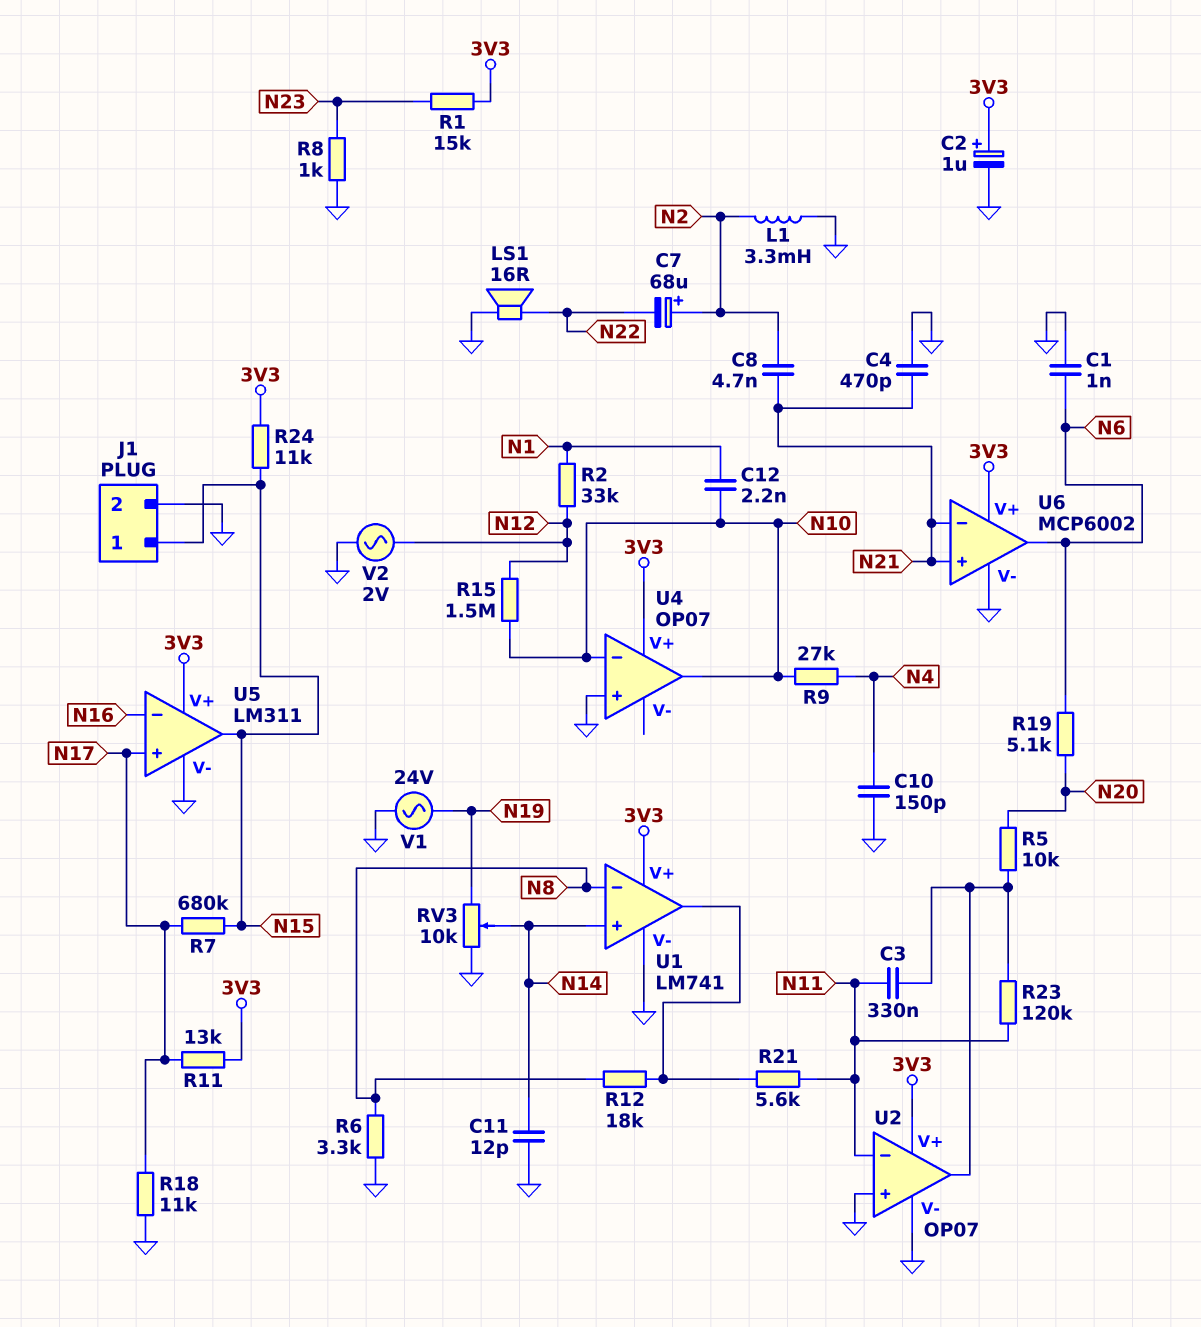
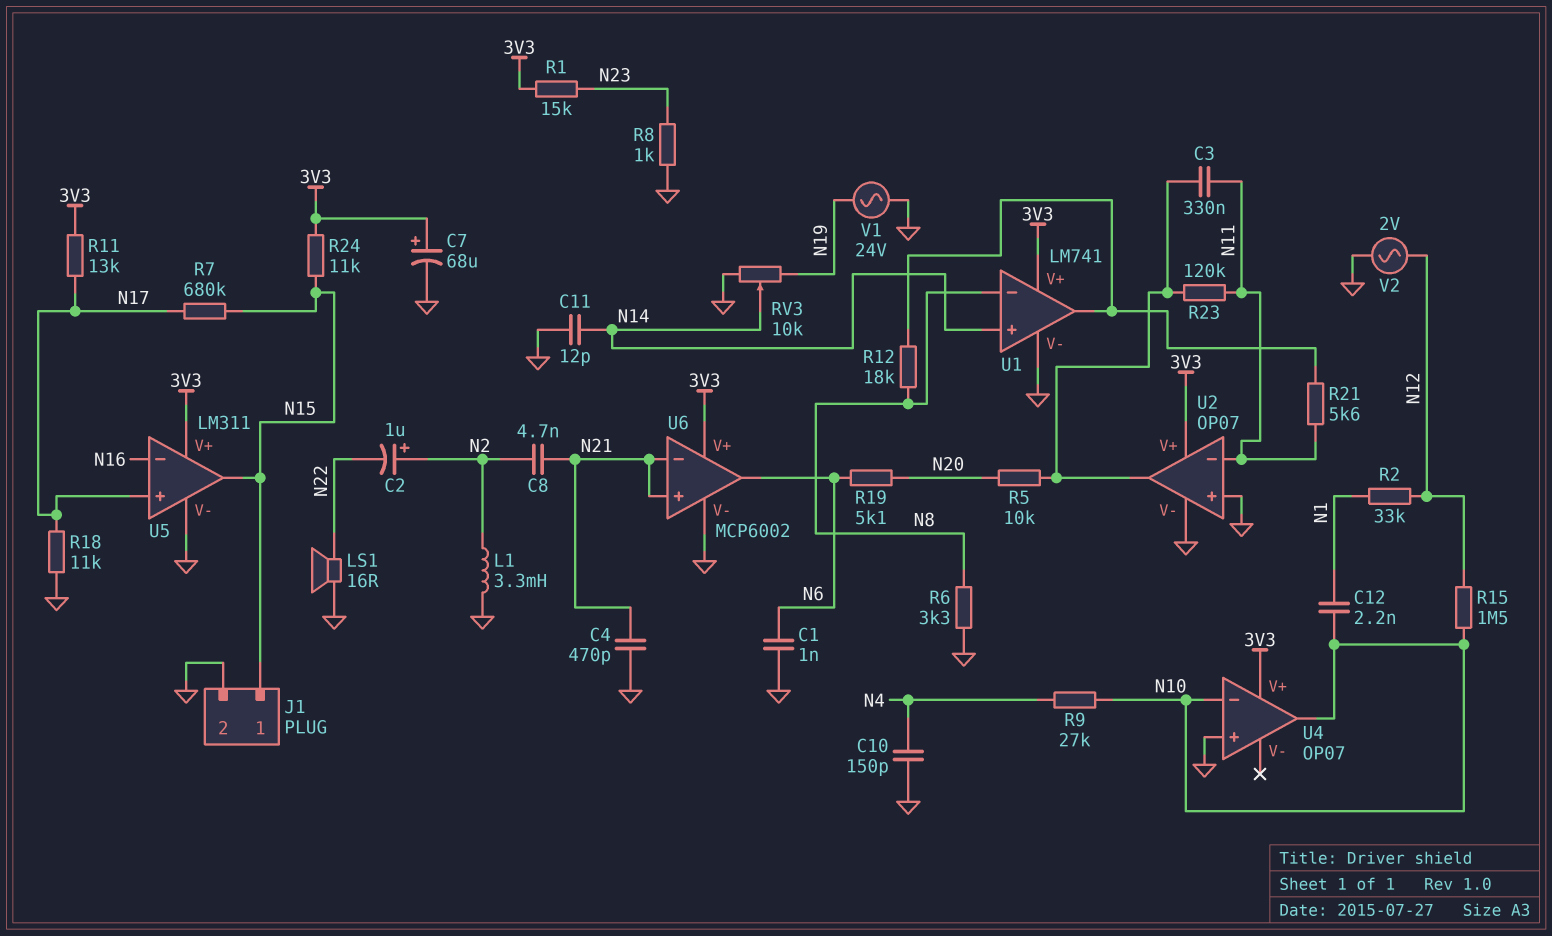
C2: 1uF (plus 3V3, minus GND) -> 1uF (plus N2, minus N22)
C7: 68uF (plus N2, minus N22) -> 68uF (plus 3V3, minus GND)

